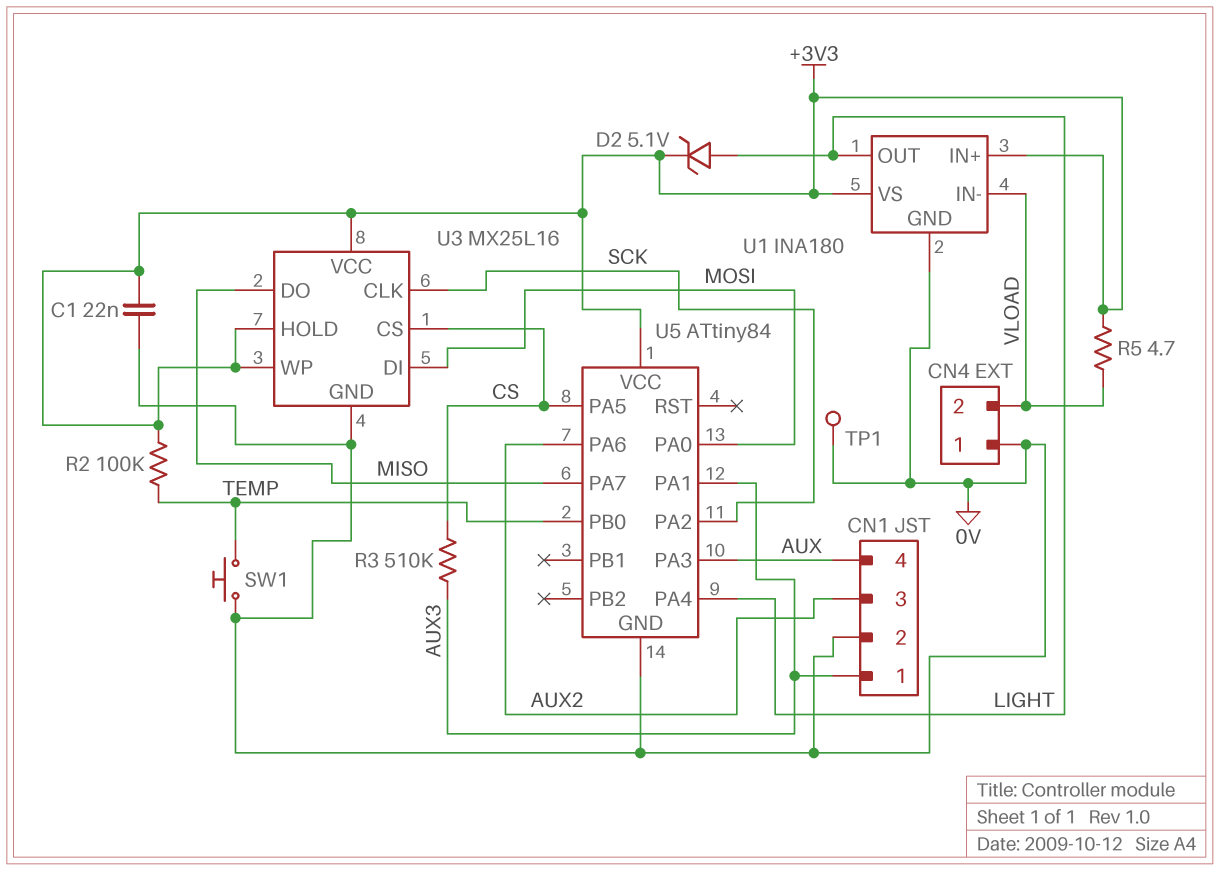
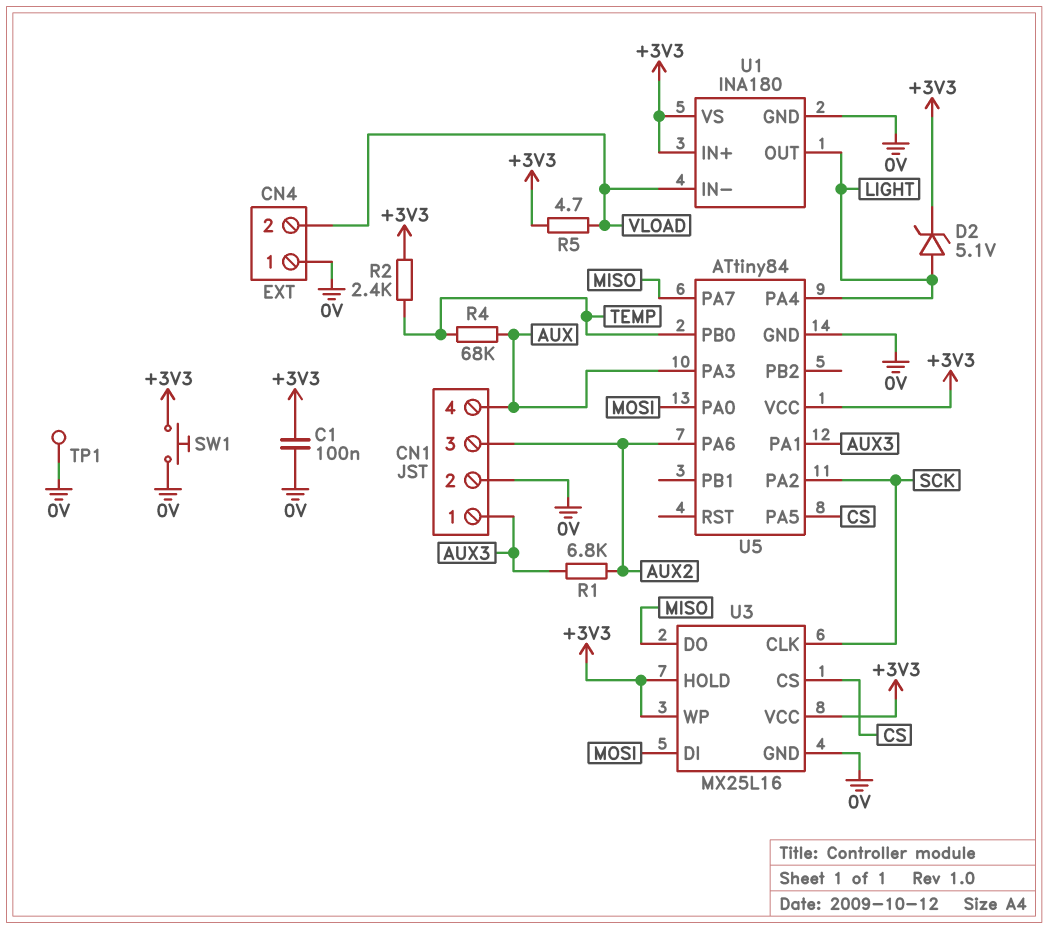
C1: 22nF (+3V3, 0V) -> 100nF (+3V3, 0V)
R1: none -> 6.8k (AUX2, AUX3)
R2: 100k (+3V3, TEMP) -> 2.4k (+3V3, TEMP)
R3: 510k (AUX3, CS) -> none
R4: none -> 68k (AUX, TEMP)
SW1: button (0V, TEMP) -> button (+3V3, 0V)

